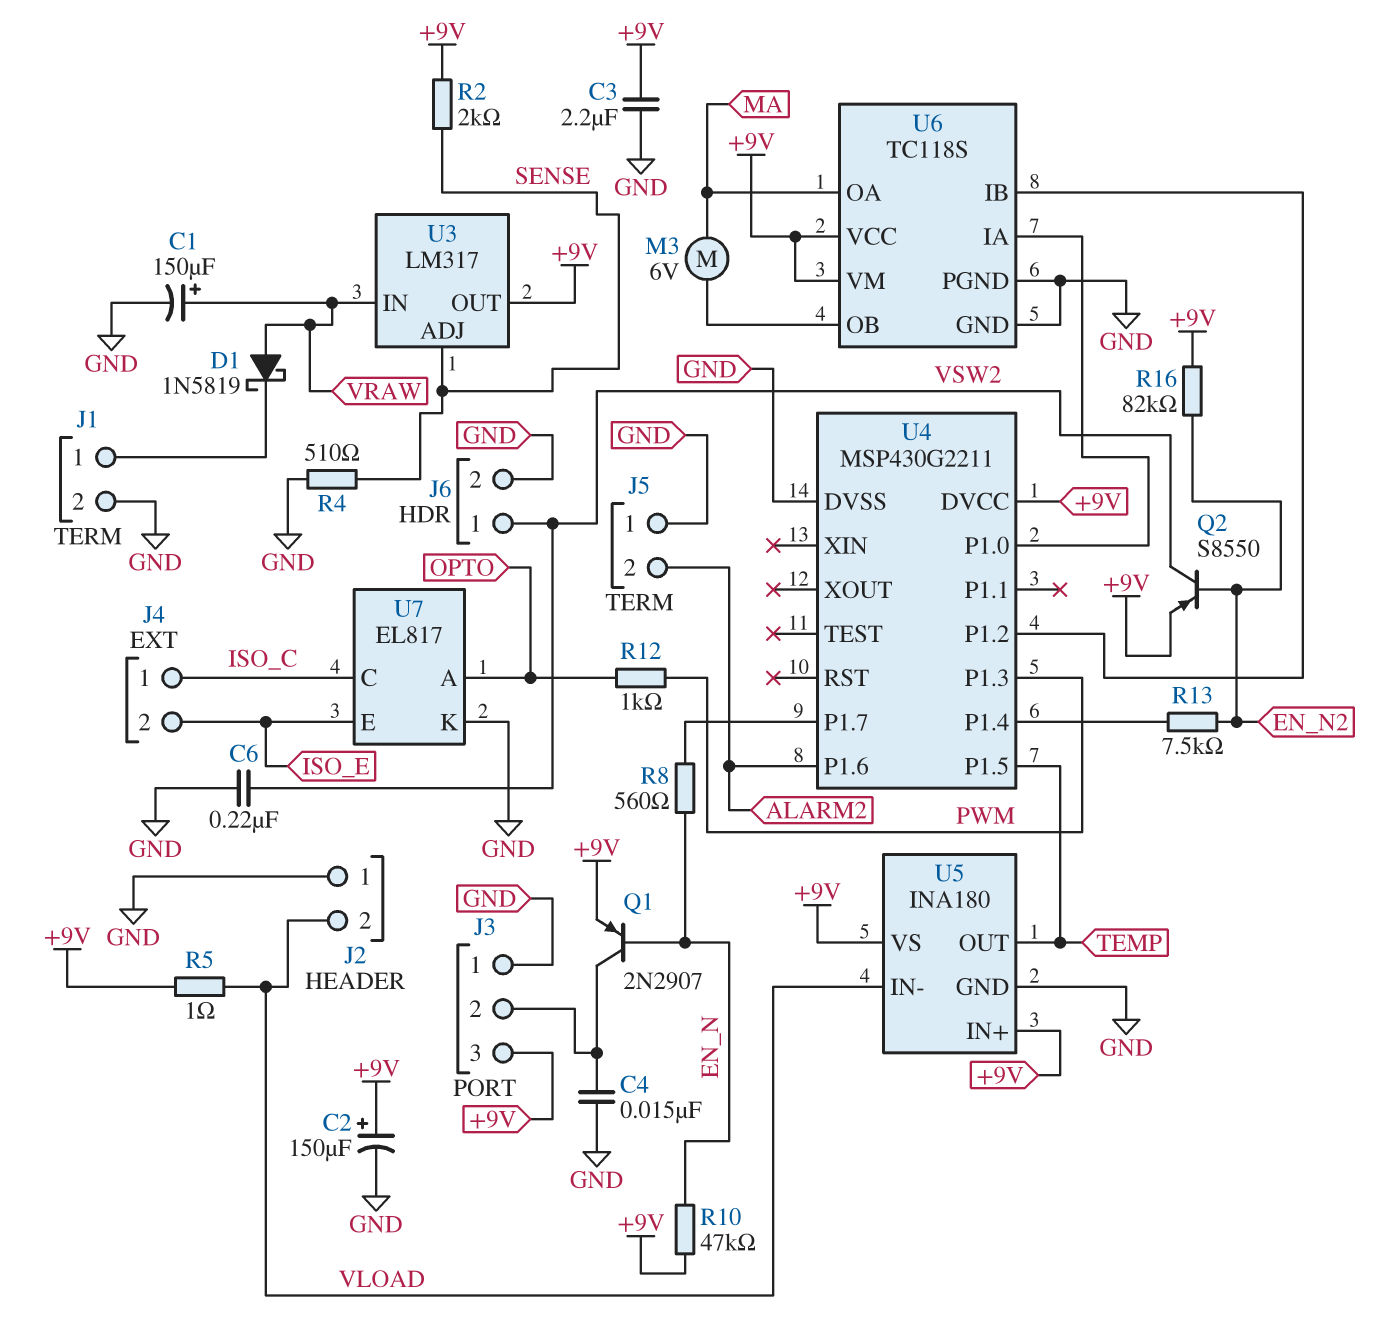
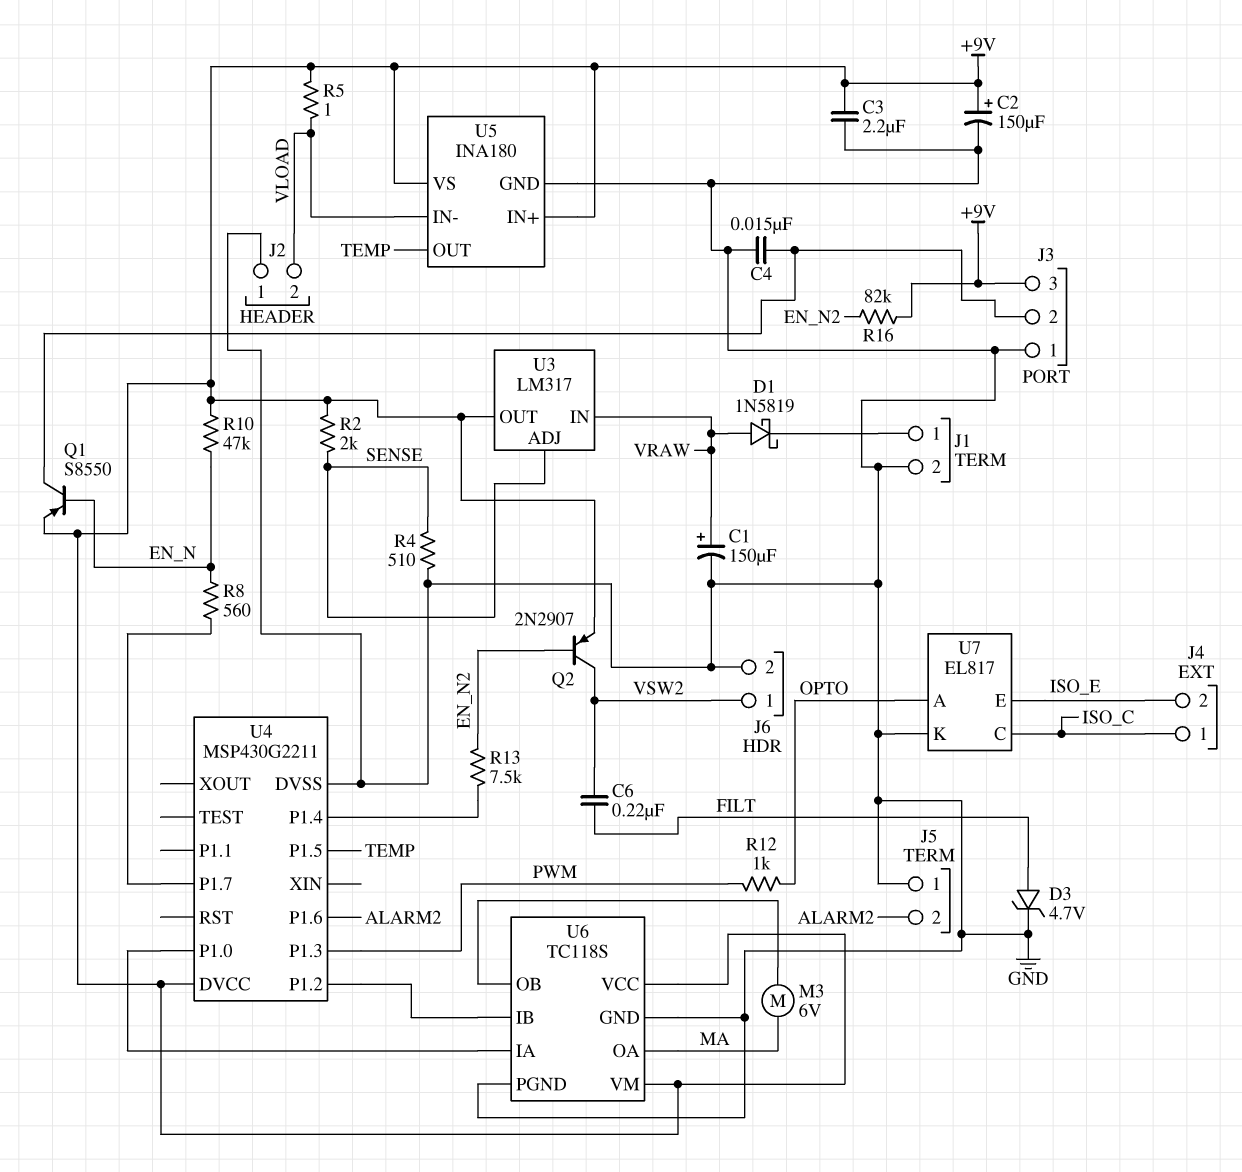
C6: 220nF (GND, VSW2) -> 220nF (FILT, VSW2)
D3: none -> zener 4.7V (A FILT, K GND)
Q1: PNP 2N2907 (B EN_N, C J3/2, E +9V) -> PNP S8550 (B EN_N, C J3/2, E +9V)
Q2: PNP S8550 (B EN_N2, C VSW2, E +9V) -> PNP 2N2907 (B EN_N2, C VSW2, E +9V)

